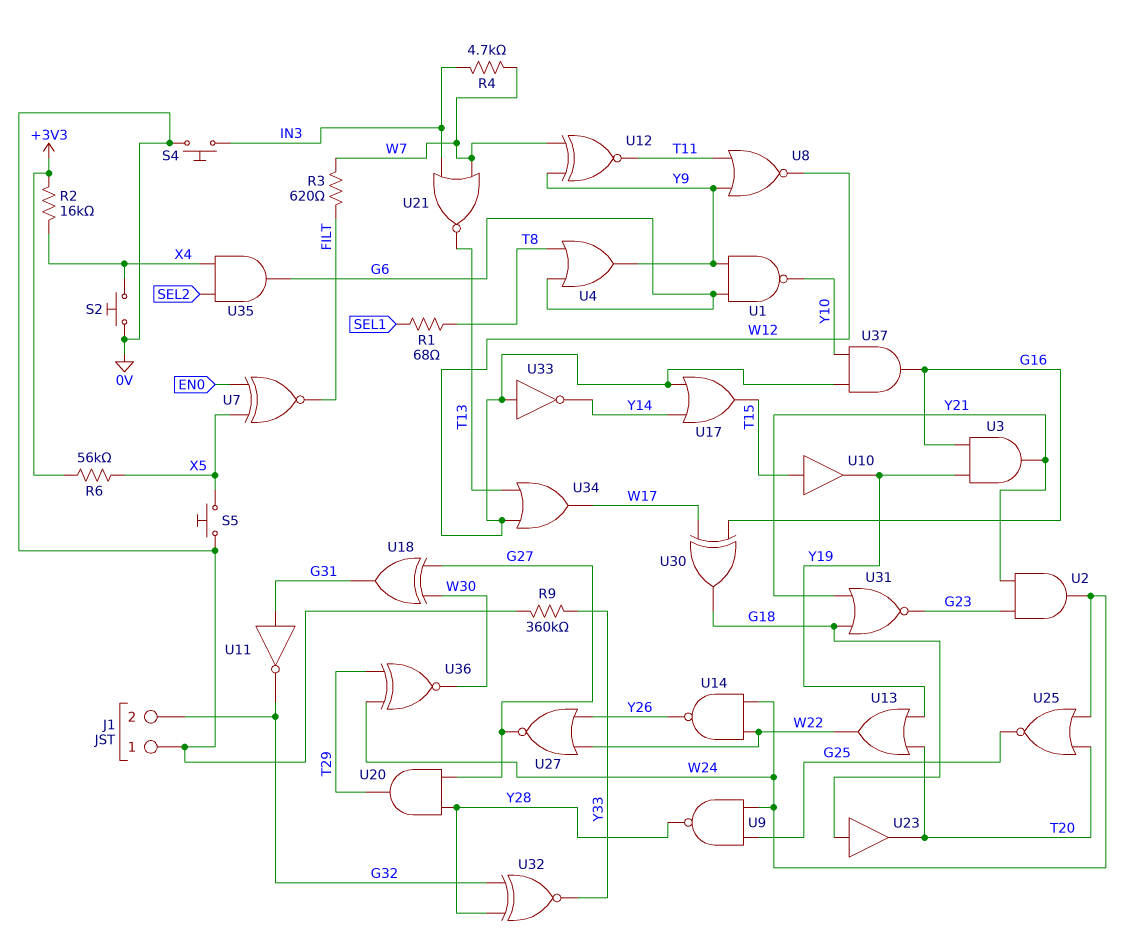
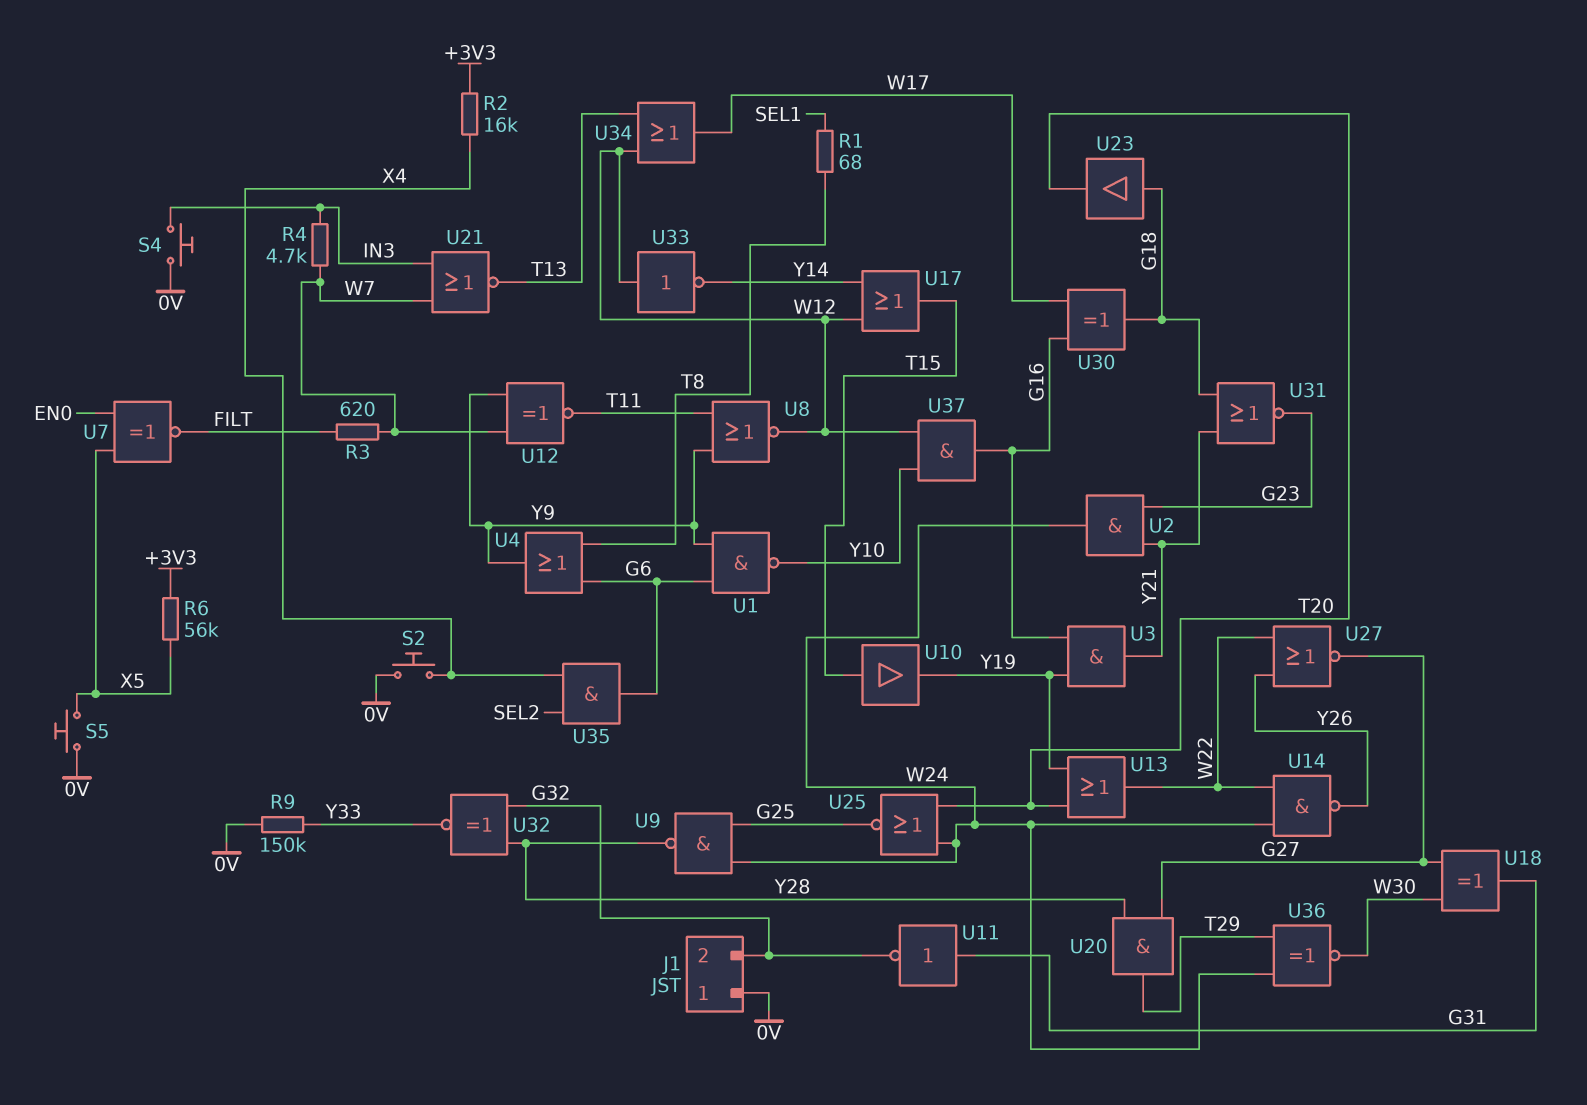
R9: 360k (0V, Y33) -> 150k (0V, Y33)

